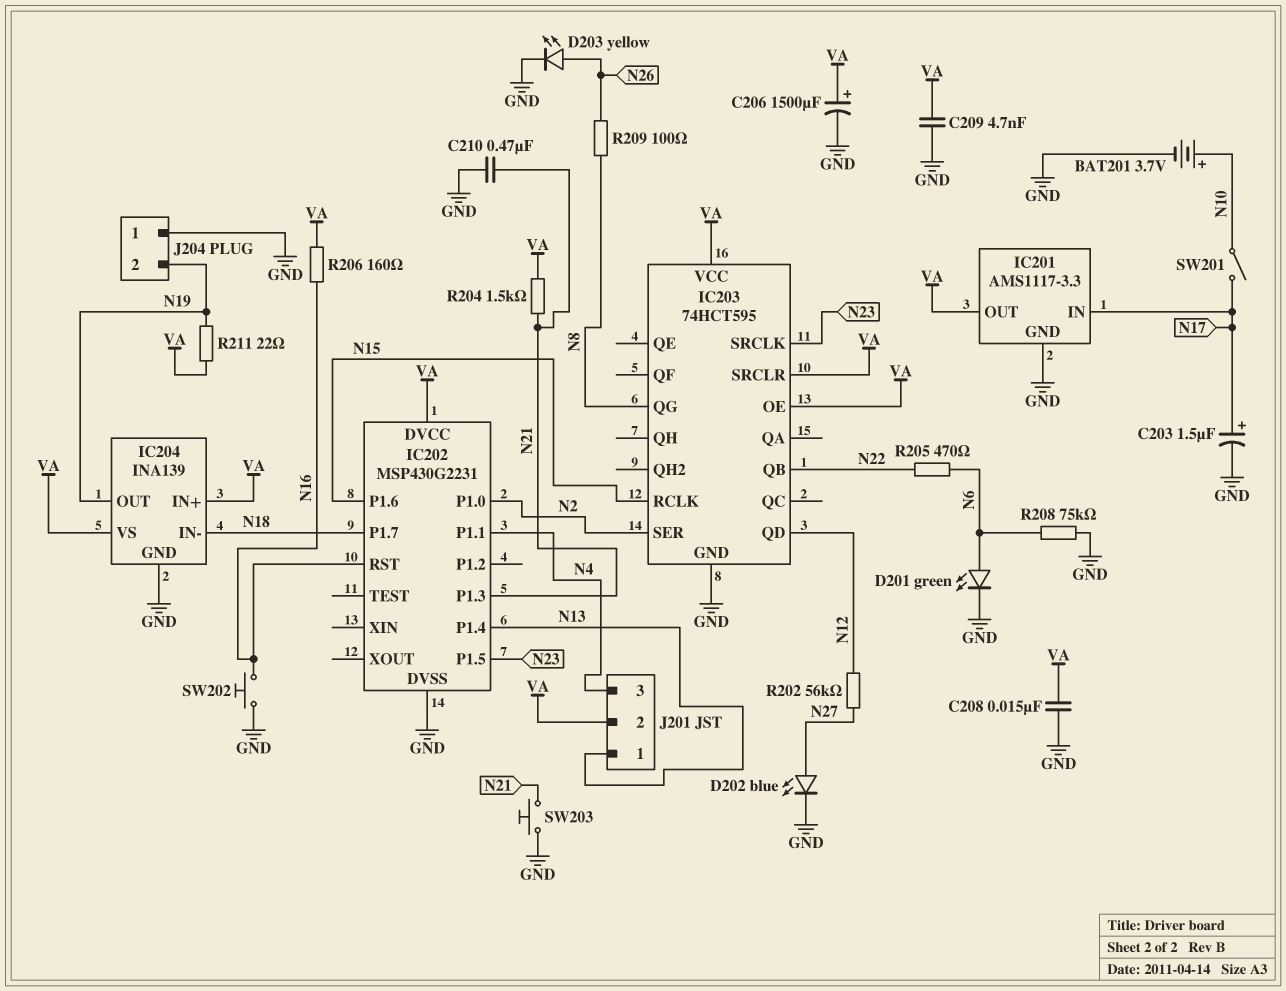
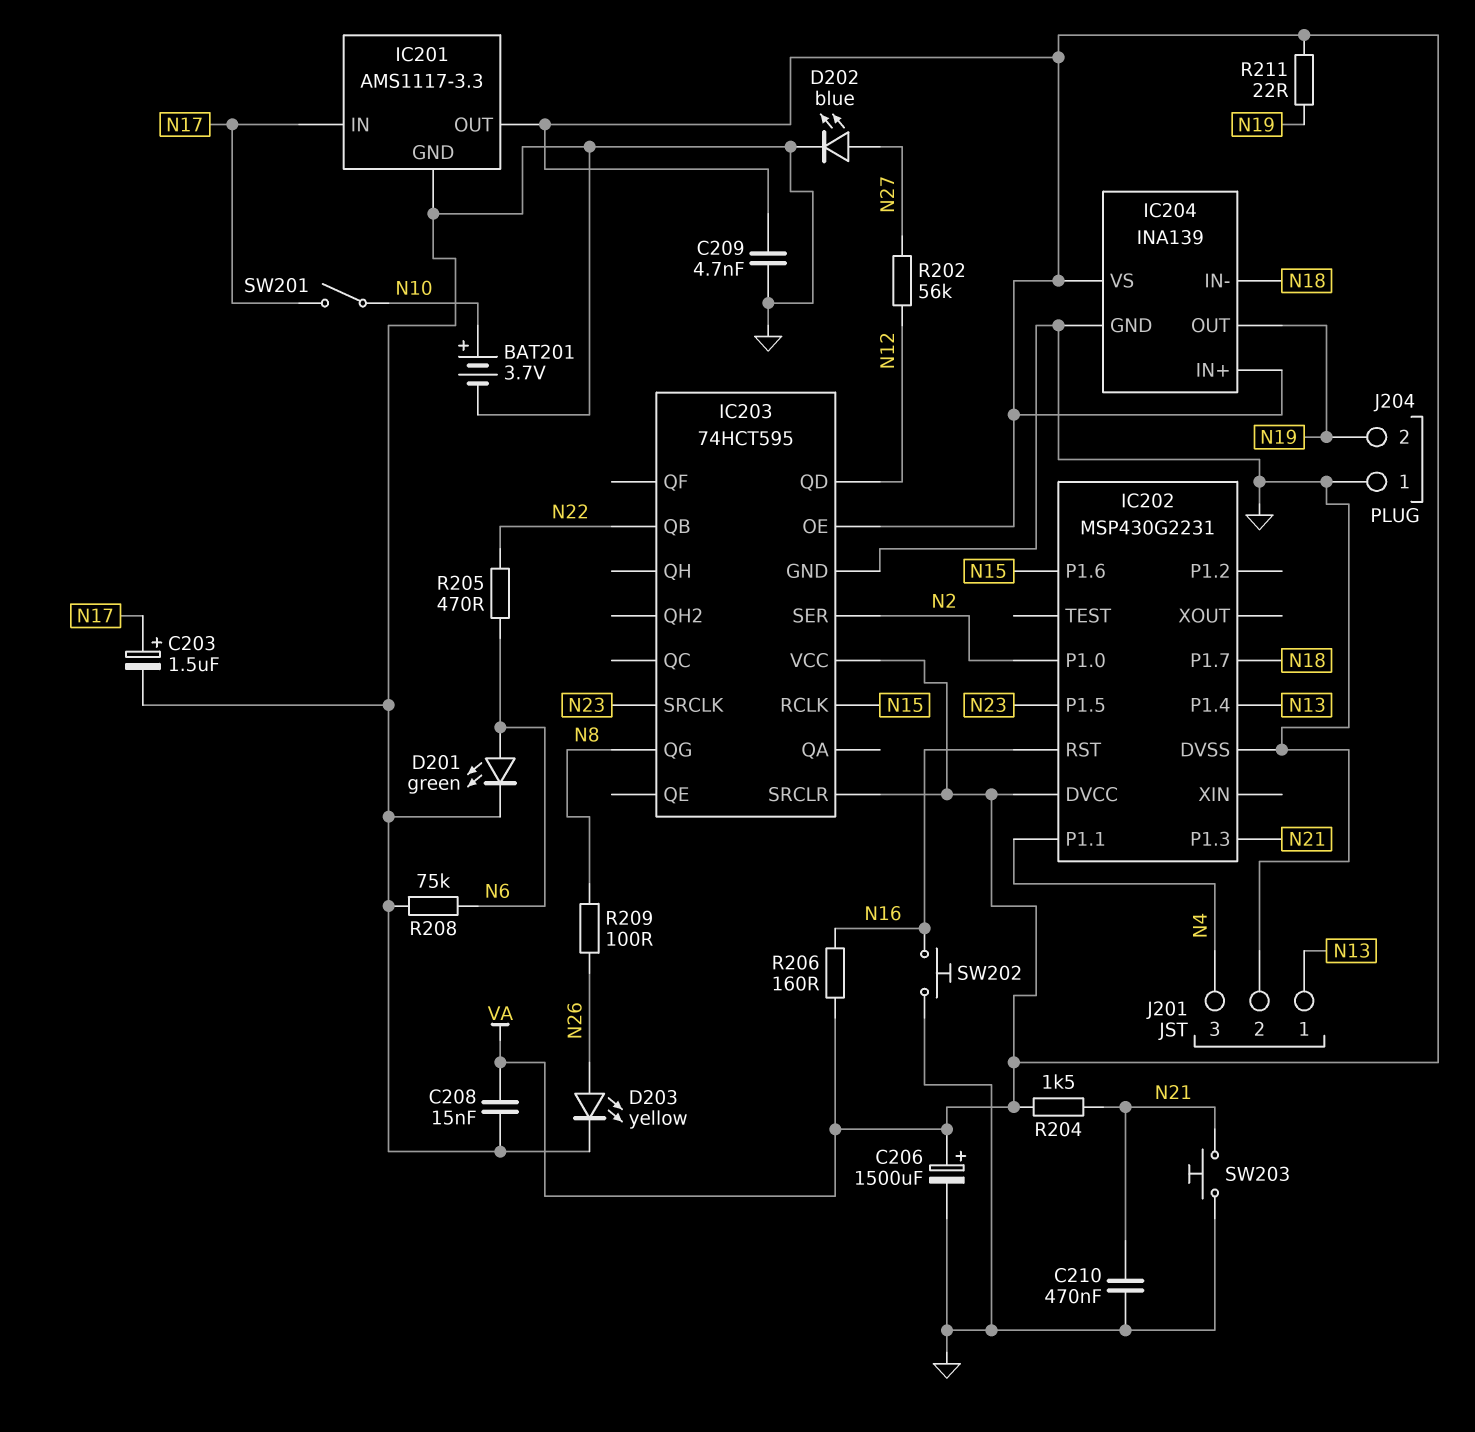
J201 pin 2: VA -> GND

